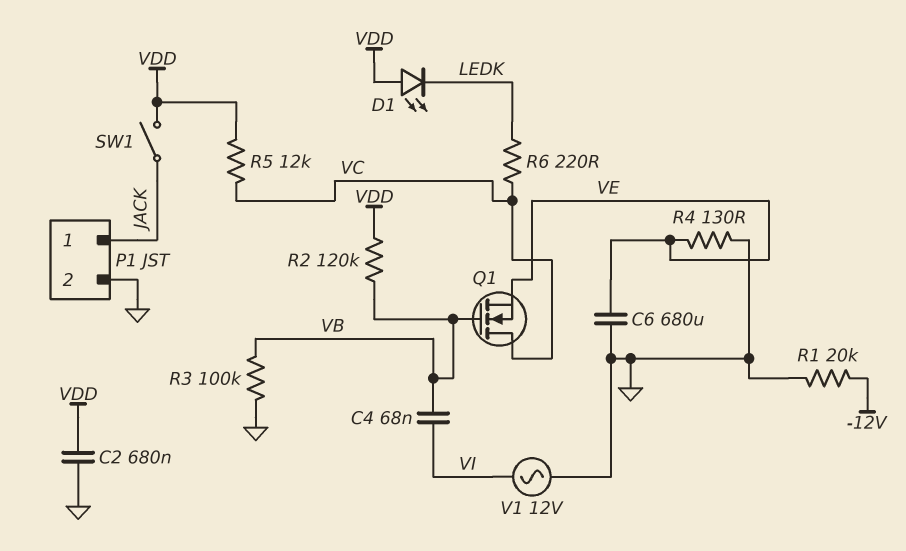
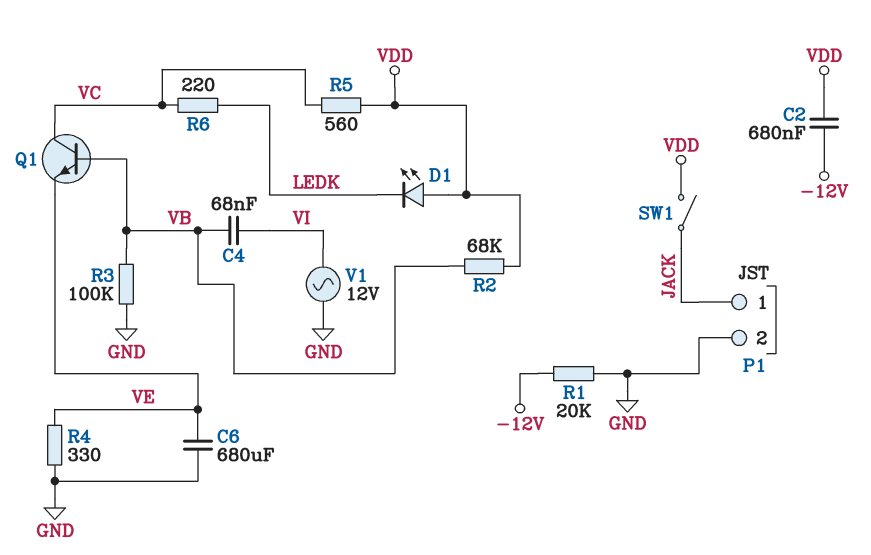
C2: 680nF (GND, VDD) -> 680nF (-12V, VDD)
Q1: NMOS (G VB, D VC, S VE) -> NPN (B VB, C VC, E VE)
R2: 120k (VB, VDD) -> 68k (VB, VDD)
R4: 130 (GND, VE) -> 330 (GND, VE)
R5: 12k (VC, VDD) -> 560 (VC, VDD)

